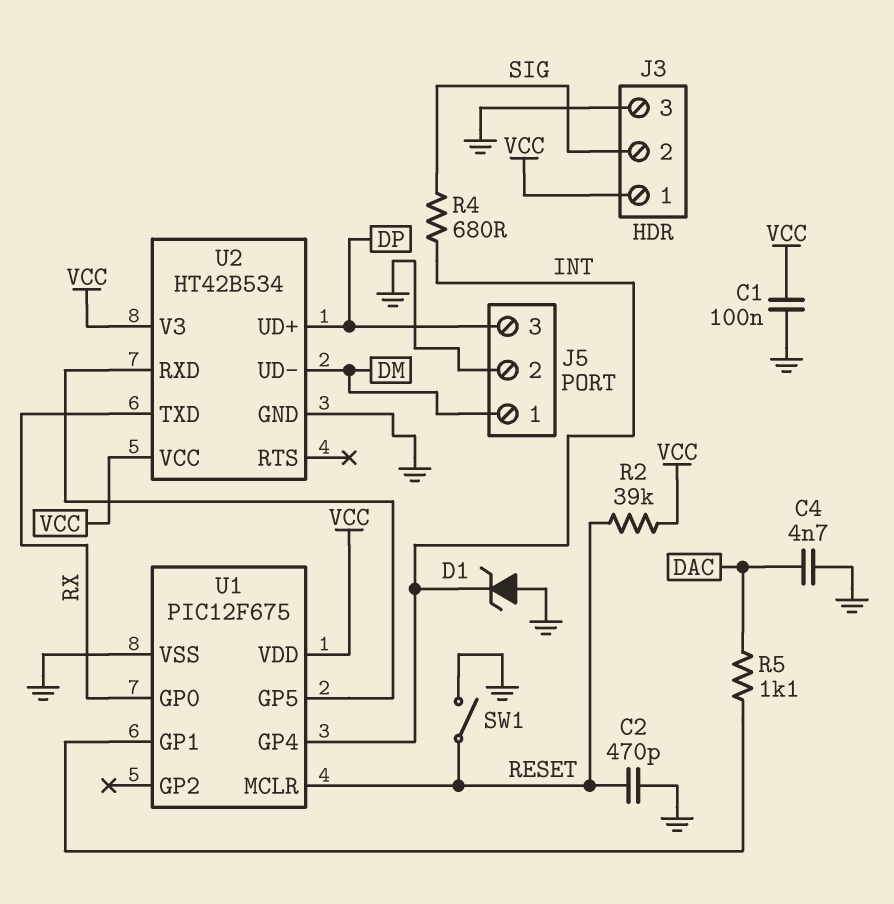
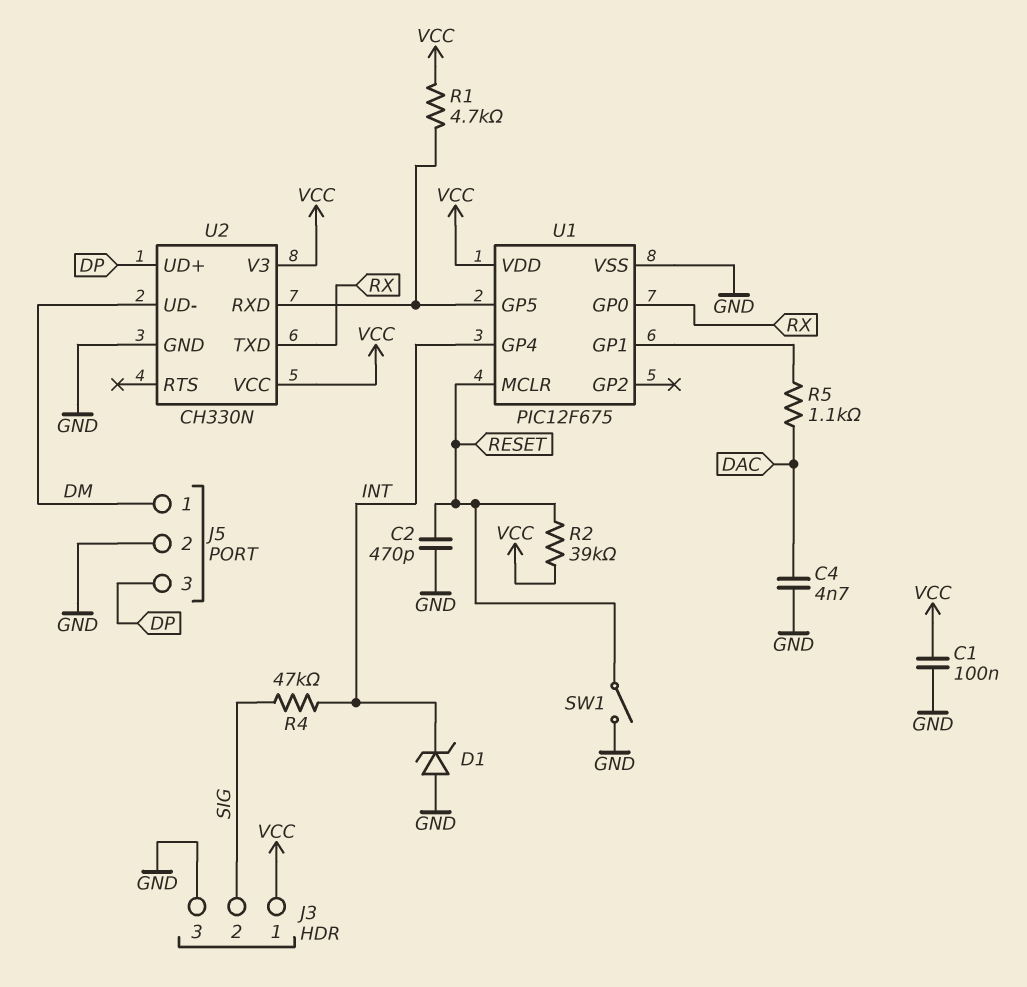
R1: none -> 4.7k (U1/GP5, VCC)
R4: 680 (INT, SIG) -> 47k (INT, SIG)
U2: HT42B534 -> CH330N

